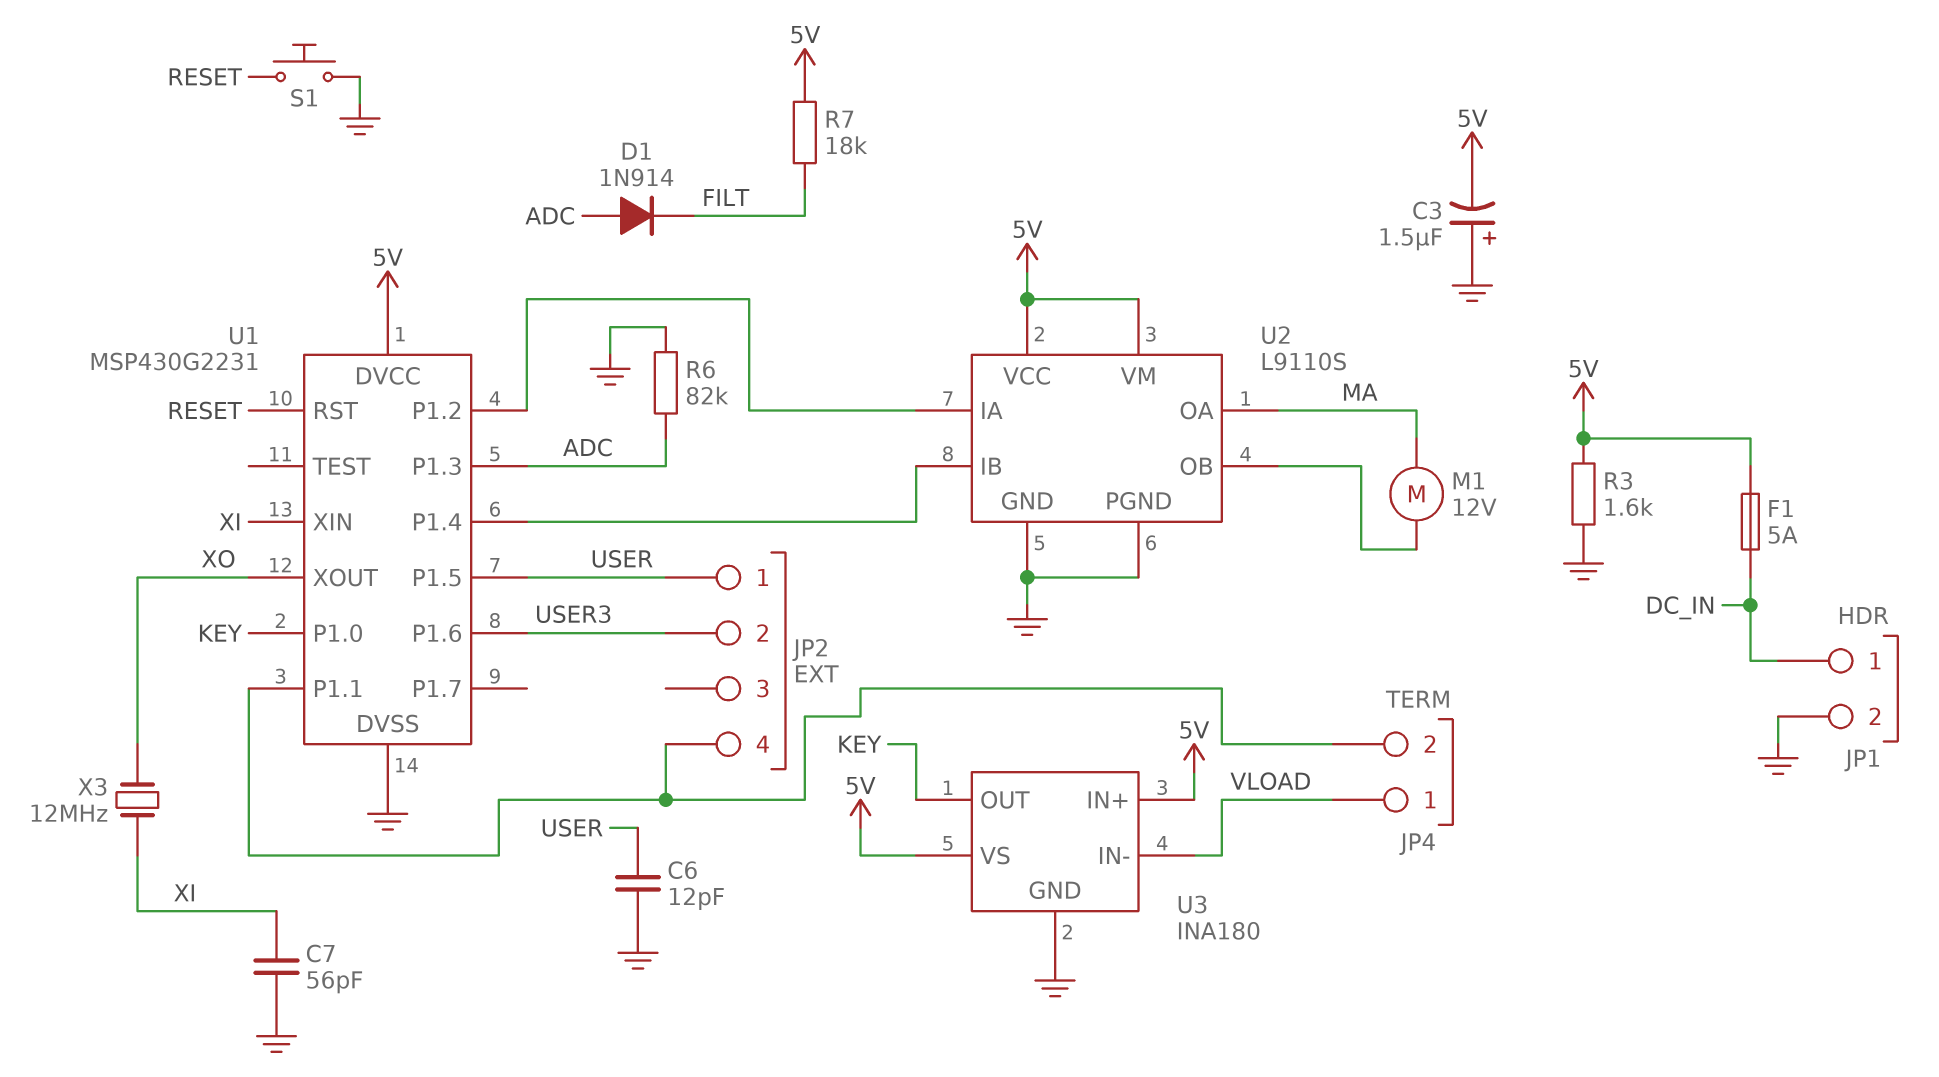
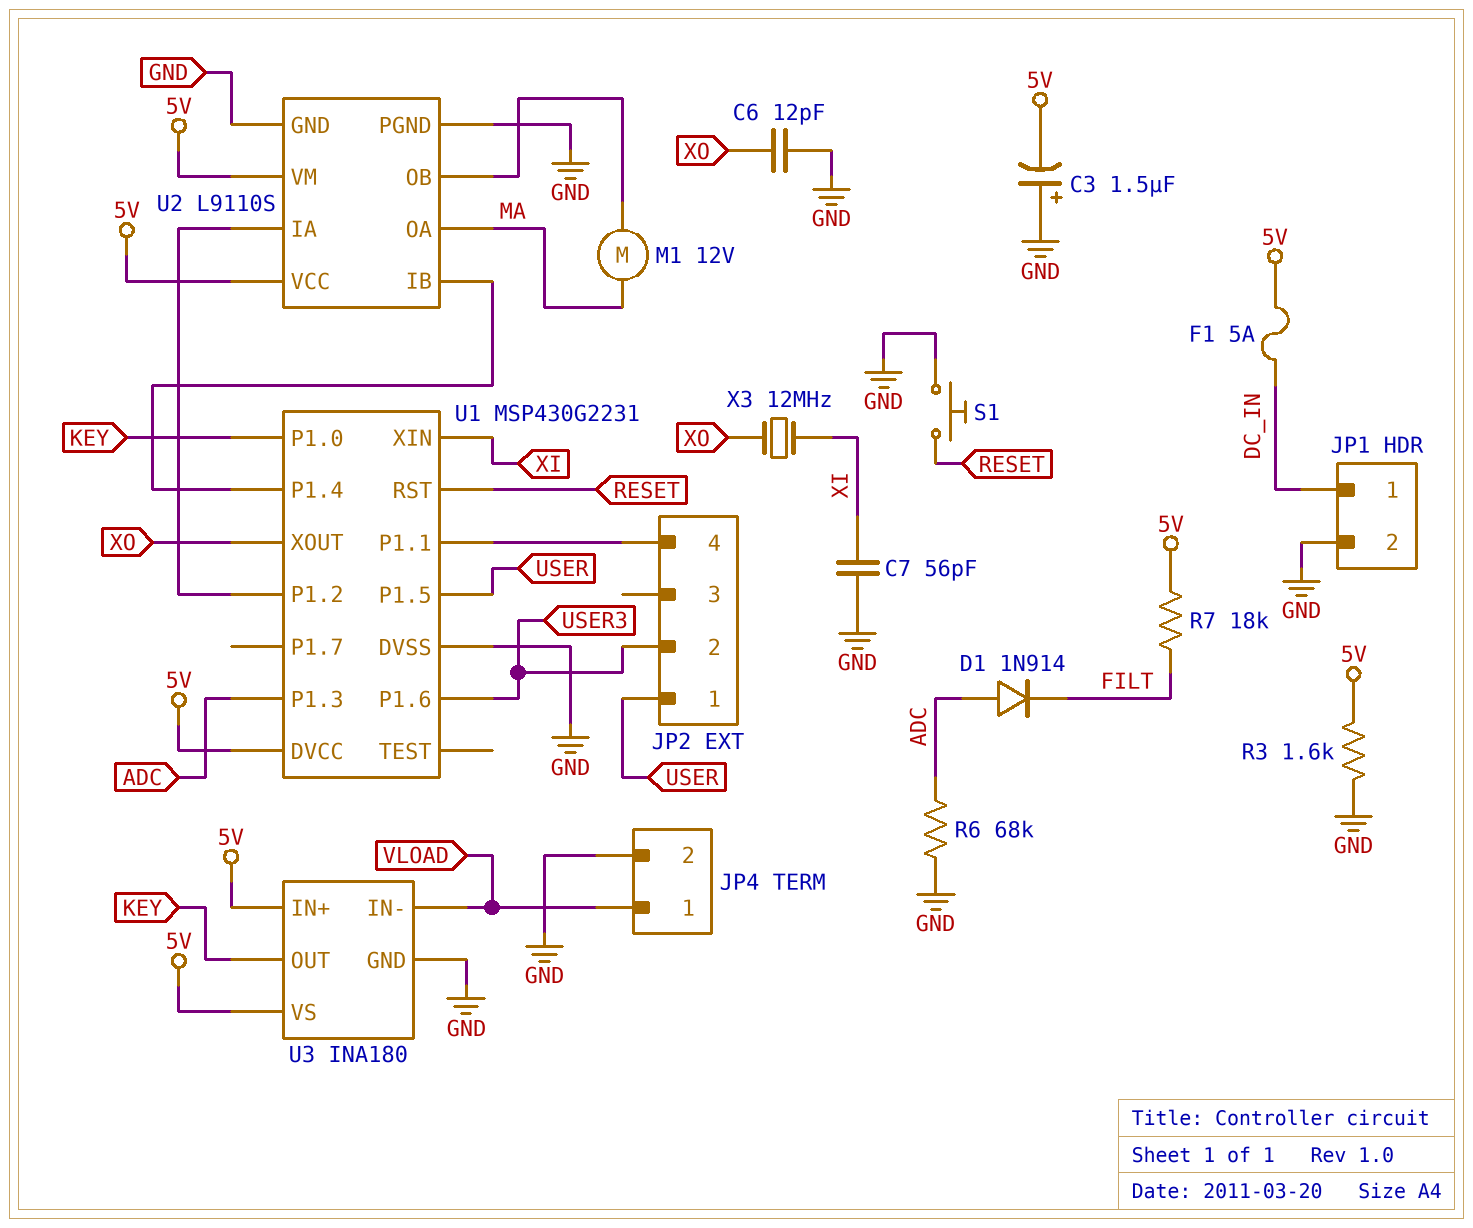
C6: 12pF (GND, USER) -> 12pF (GND, XO)
JP4 pin 2: JP2/4 -> GND
R6: 82k (ADC, GND) -> 68k (ADC, GND)

